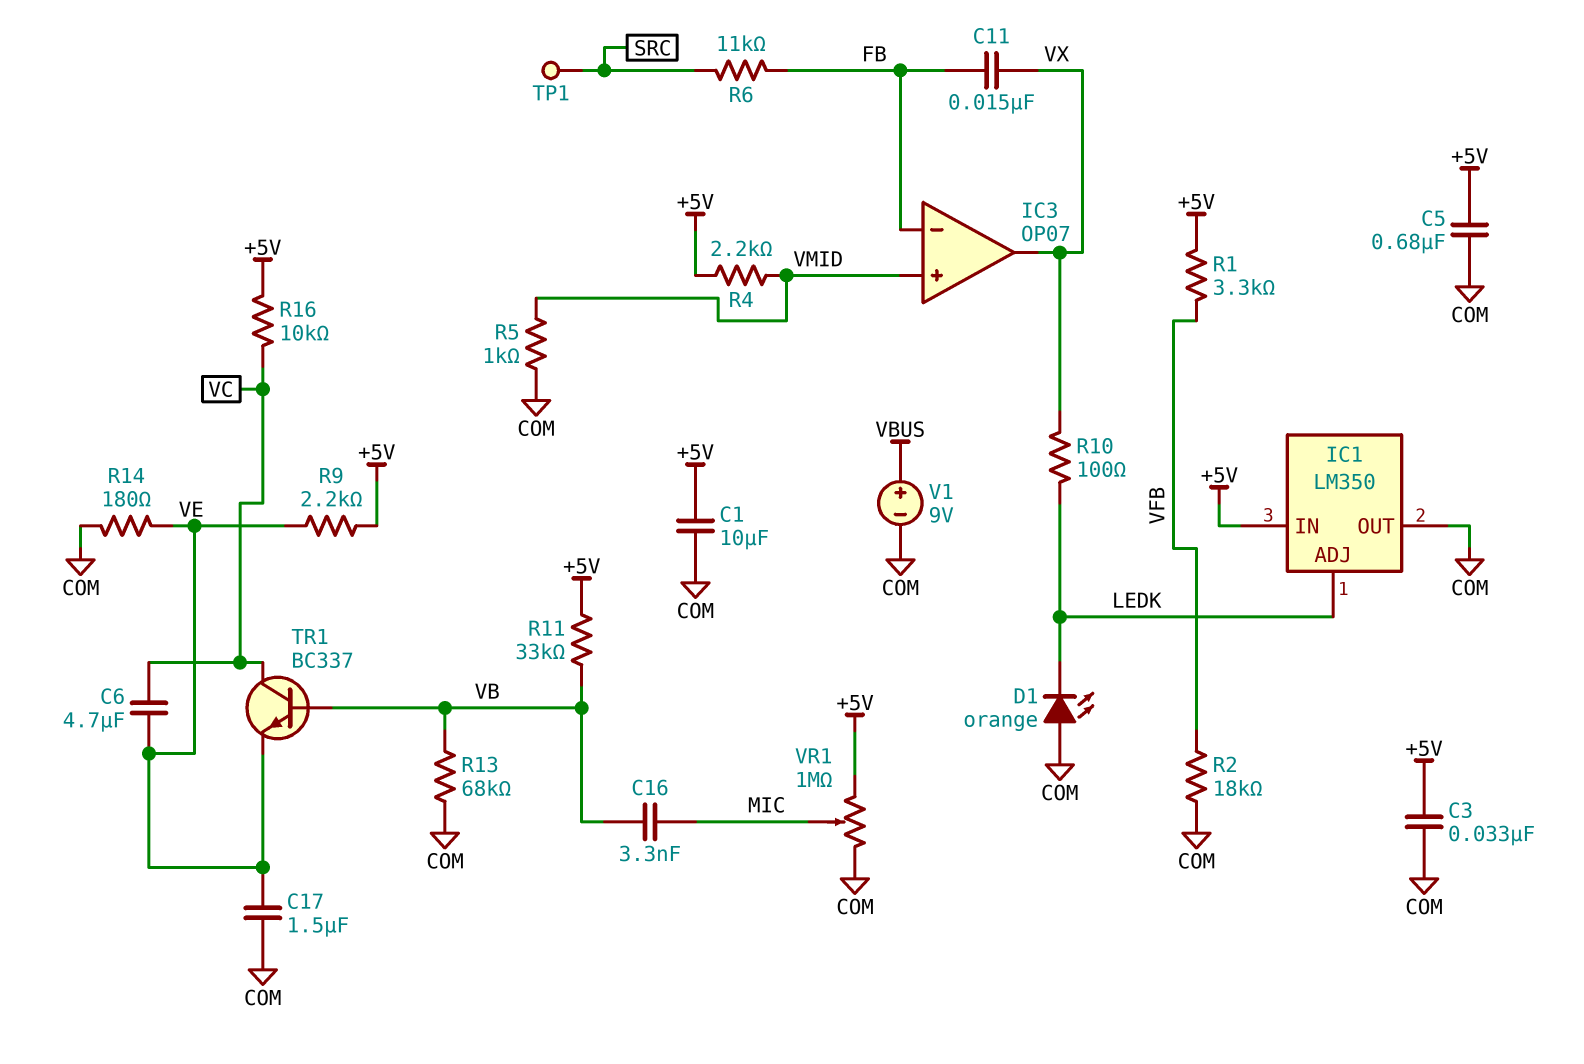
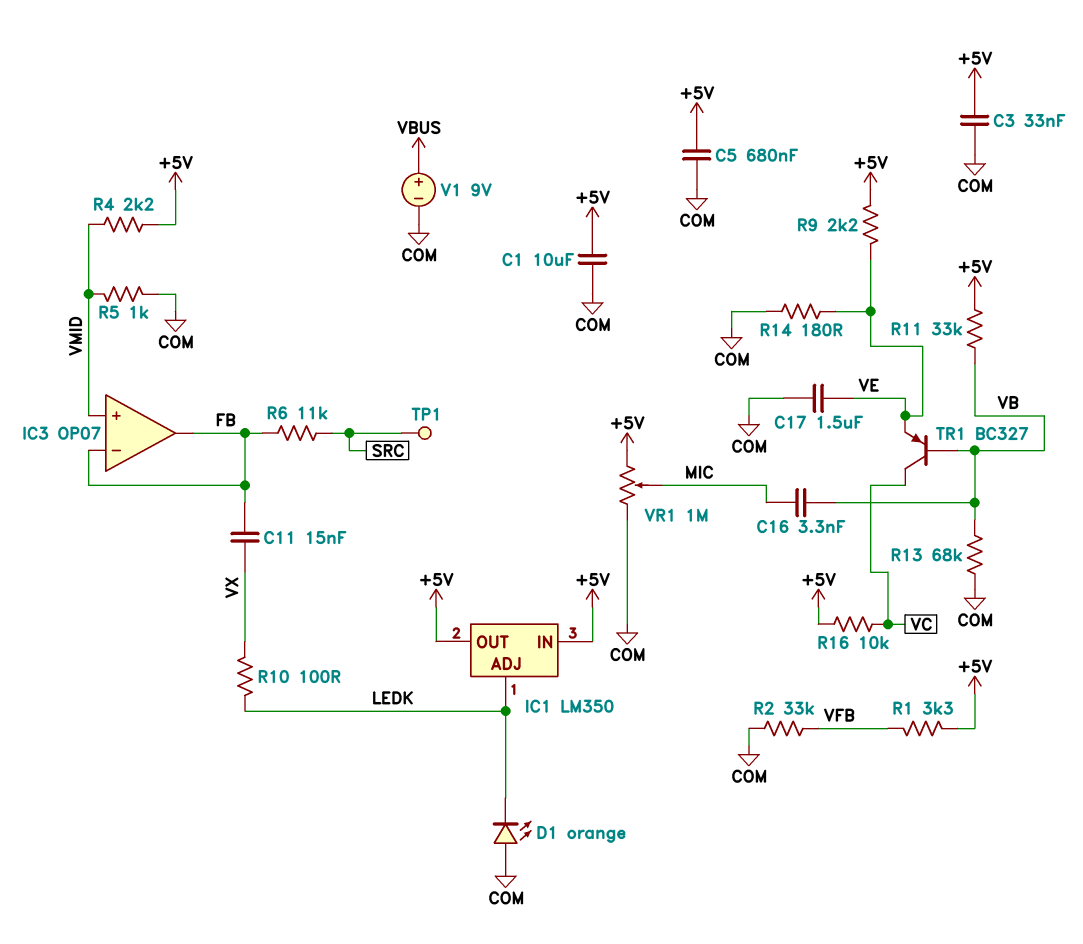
C6: 4.7uF (VC, VE) -> none
IC1 pin OUT: COM -> +5V
IC3 pin out: VX -> FB
R2: 18k (COM, VFB) -> 33k (COM, VFB)
TR1: NPN BC337 (B VB, C VC, E VE) -> PNP BC327 (B VB, C VC, E VE)

